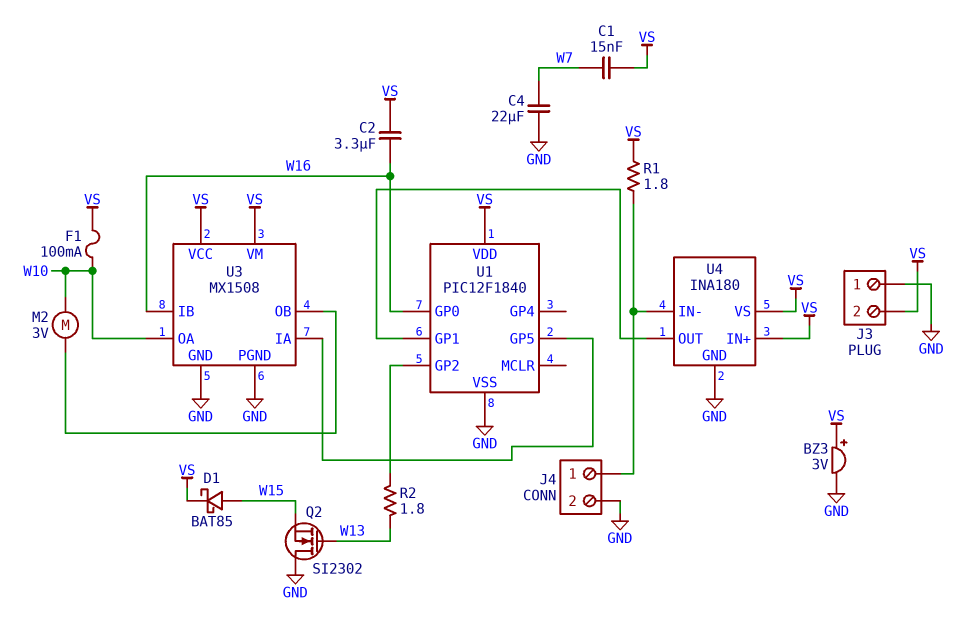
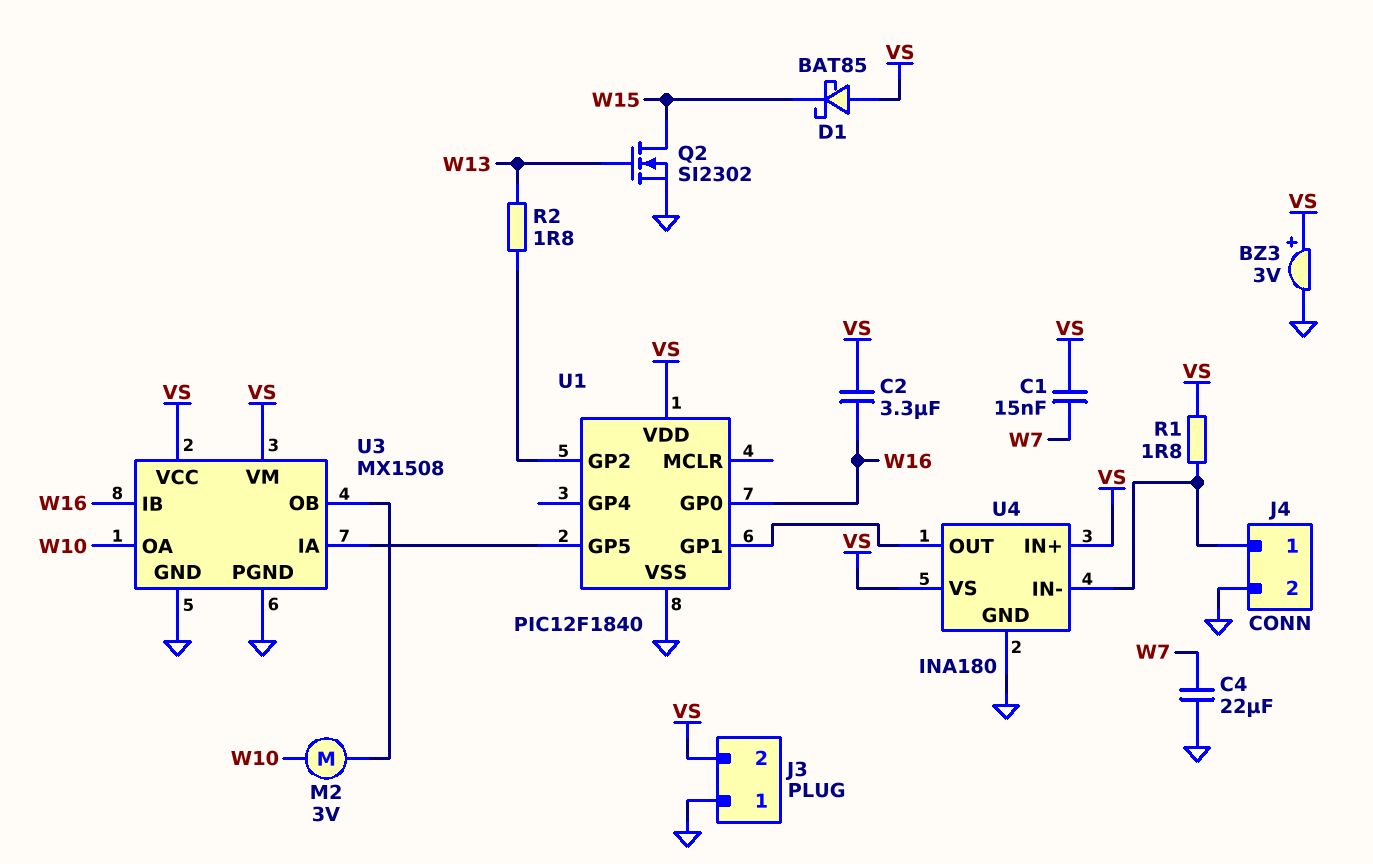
D1: schottky BAT85 (A W15, K VS) -> schottky BAT85 (A VS, K W15)
F1: 100mA (VS, W10) -> none
Q2: NMOS SI2302 (G W13, D GND, S W15) -> NMOS SI2302 (G W13, D W15, S GND)

